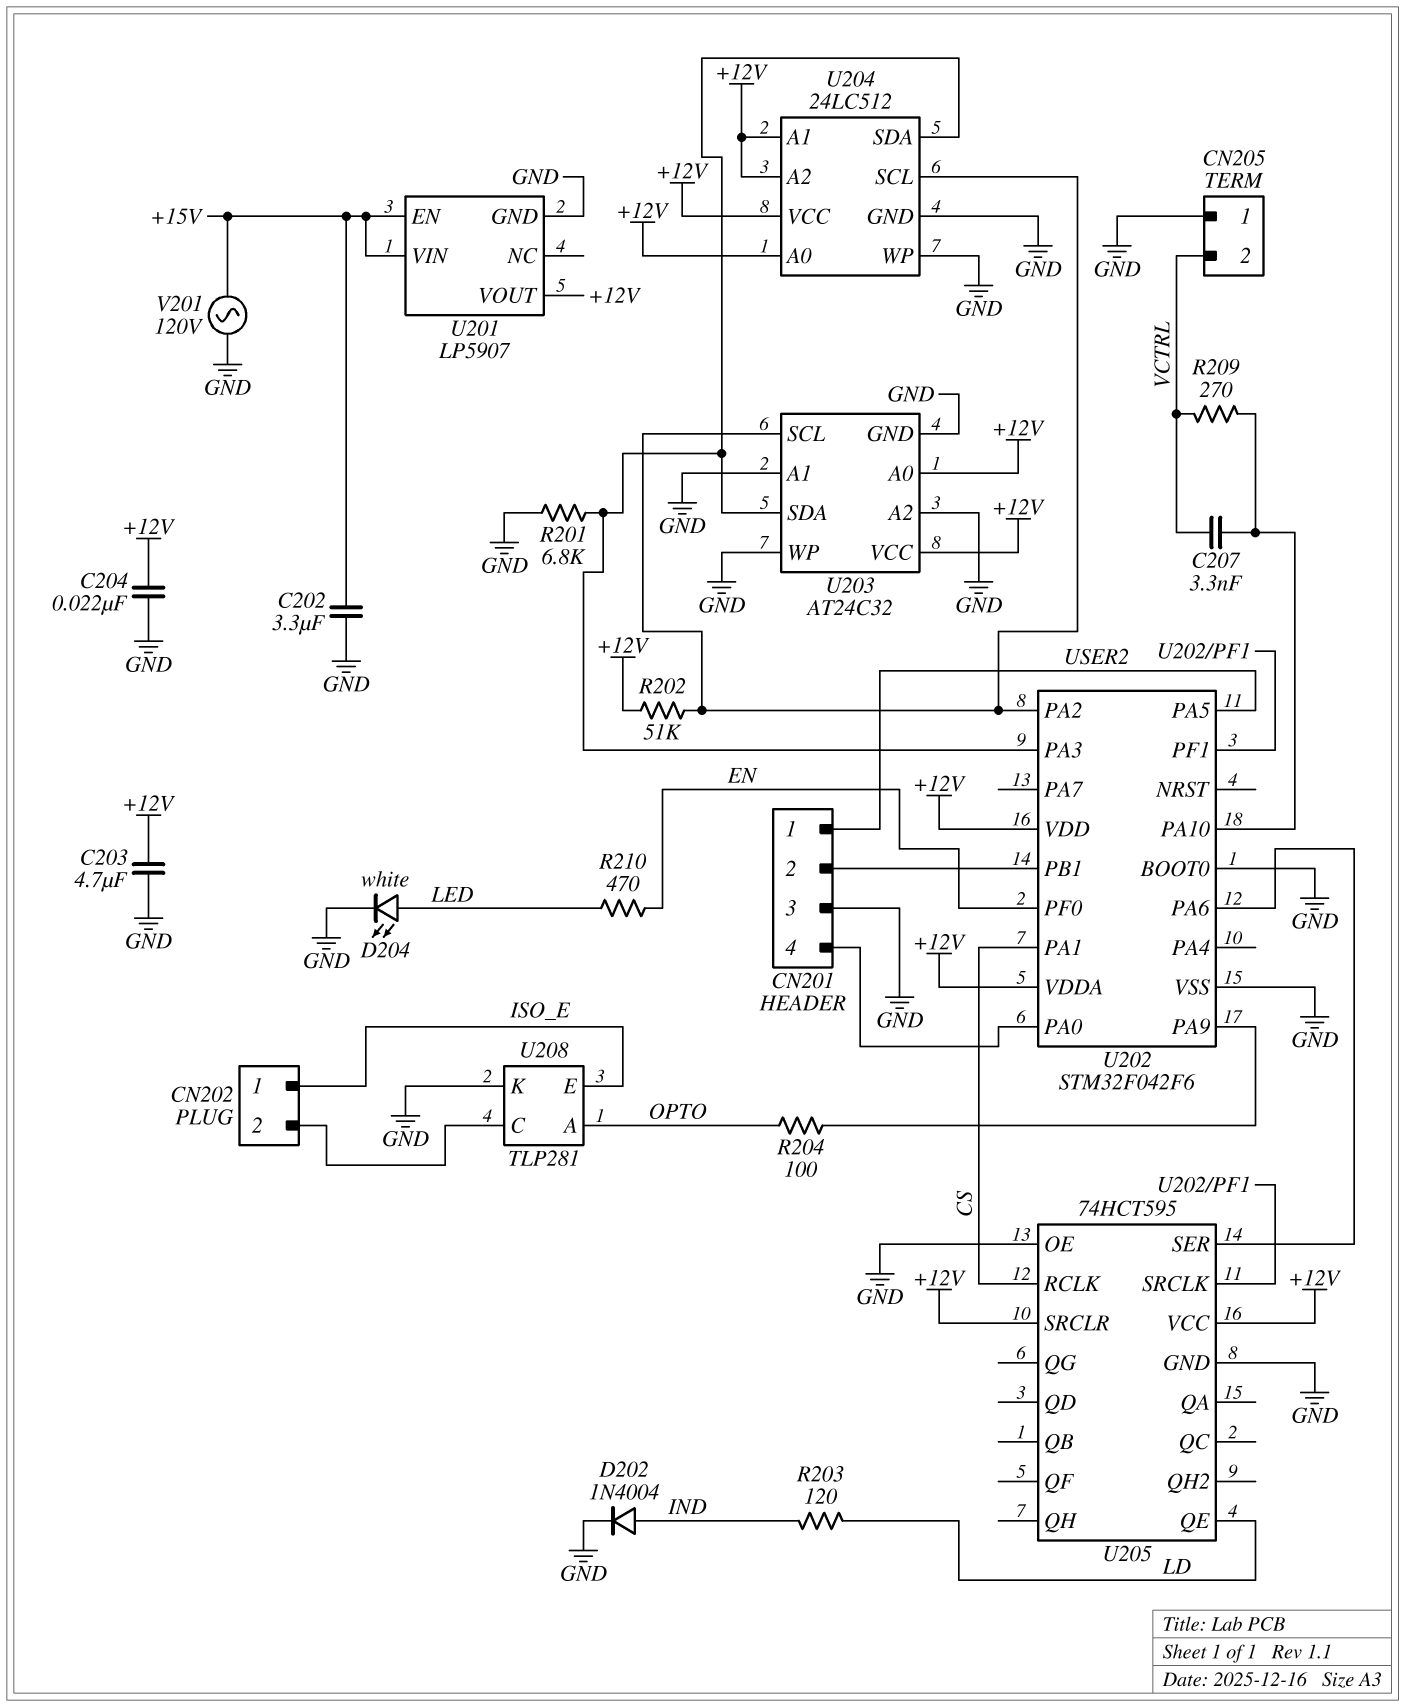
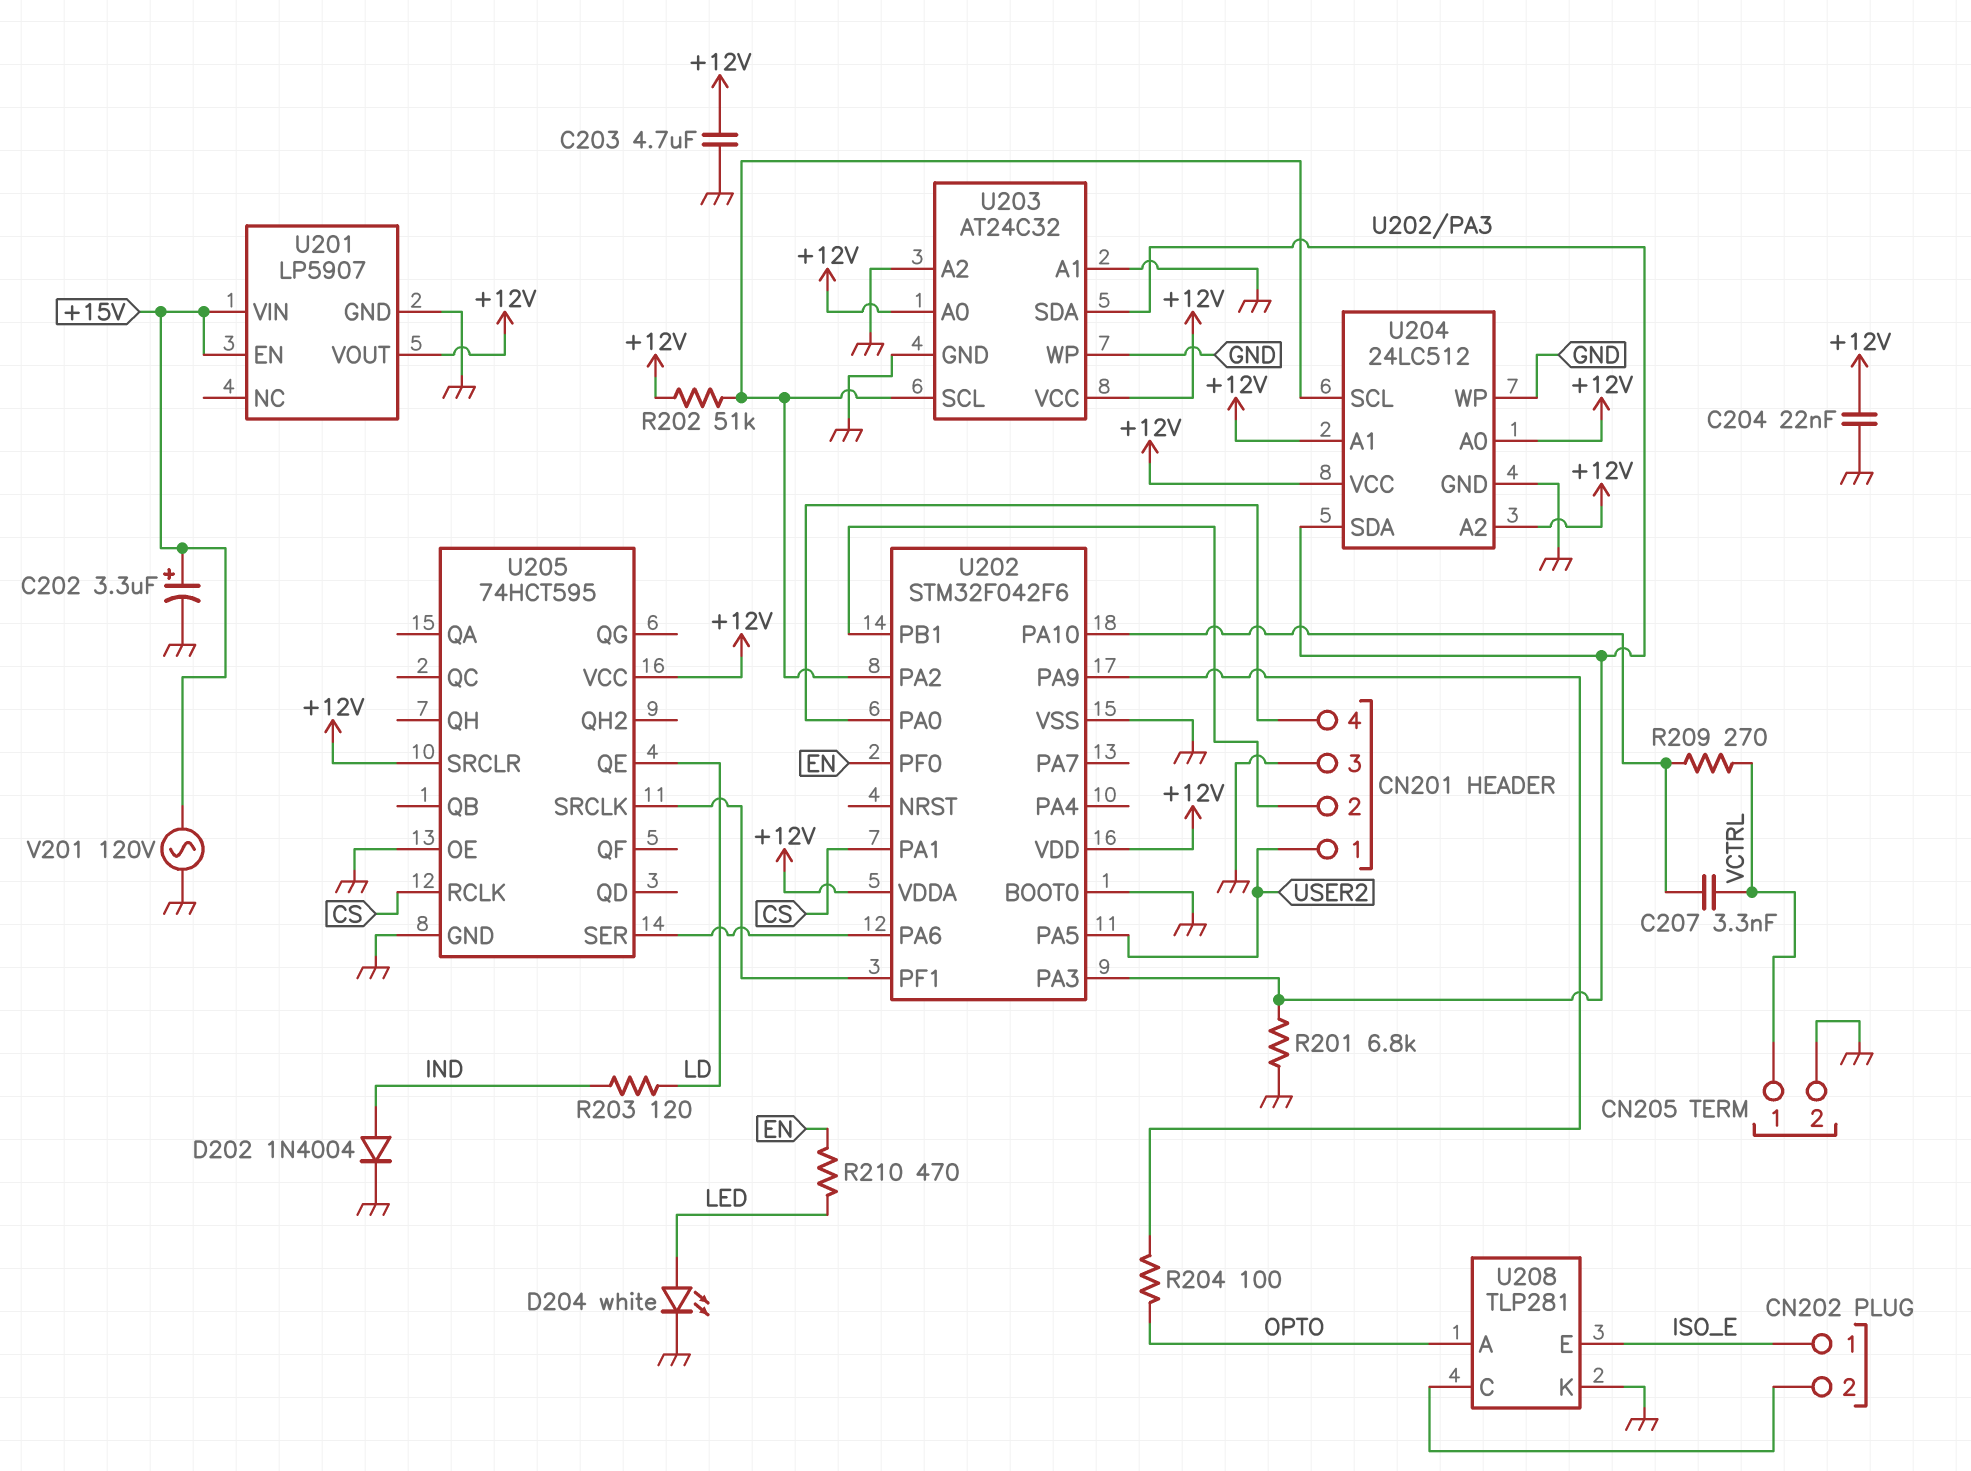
C202: 3.3uF (+15V, GND) -> 3.3uF (plus +15V, minus GND)
CN205 pin 1: GND -> VCTRL
CN205 pin 2: VCTRL -> GND

